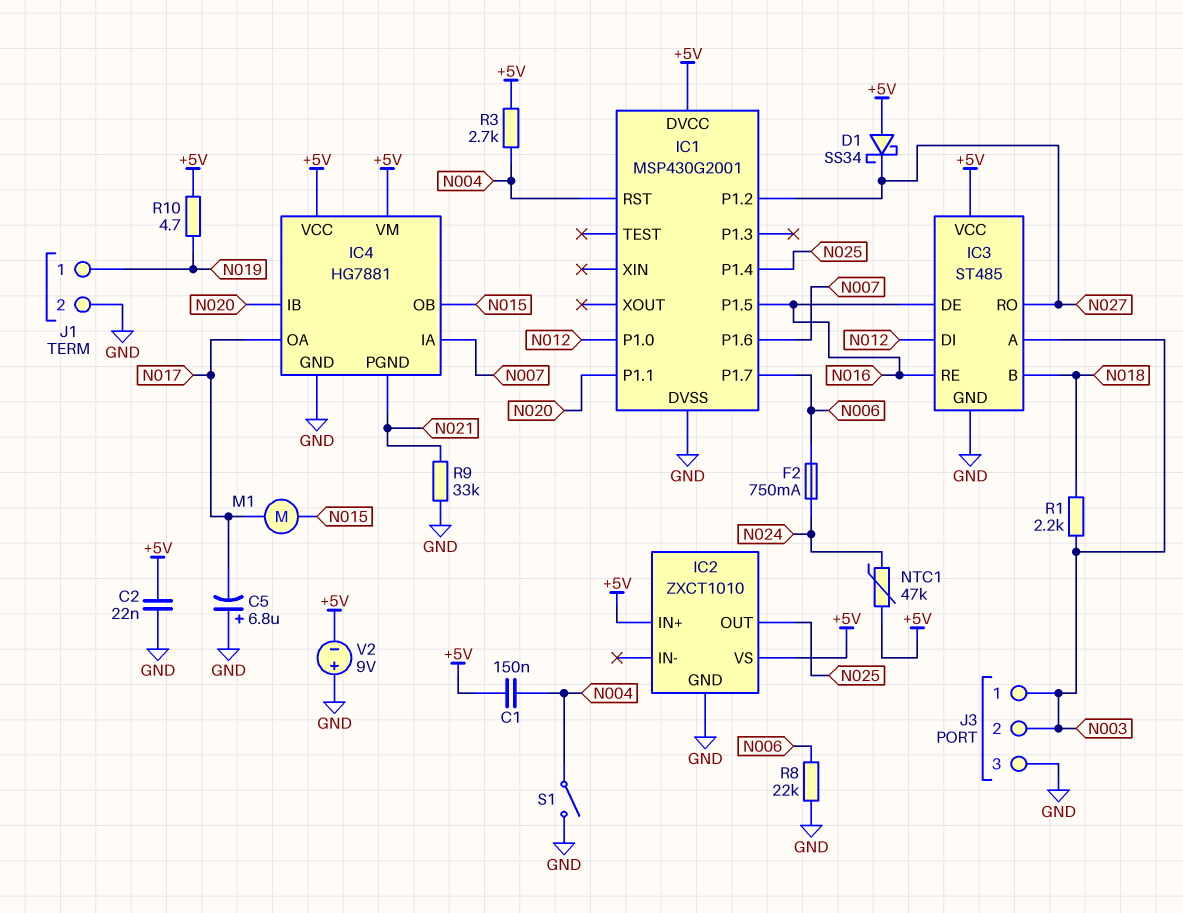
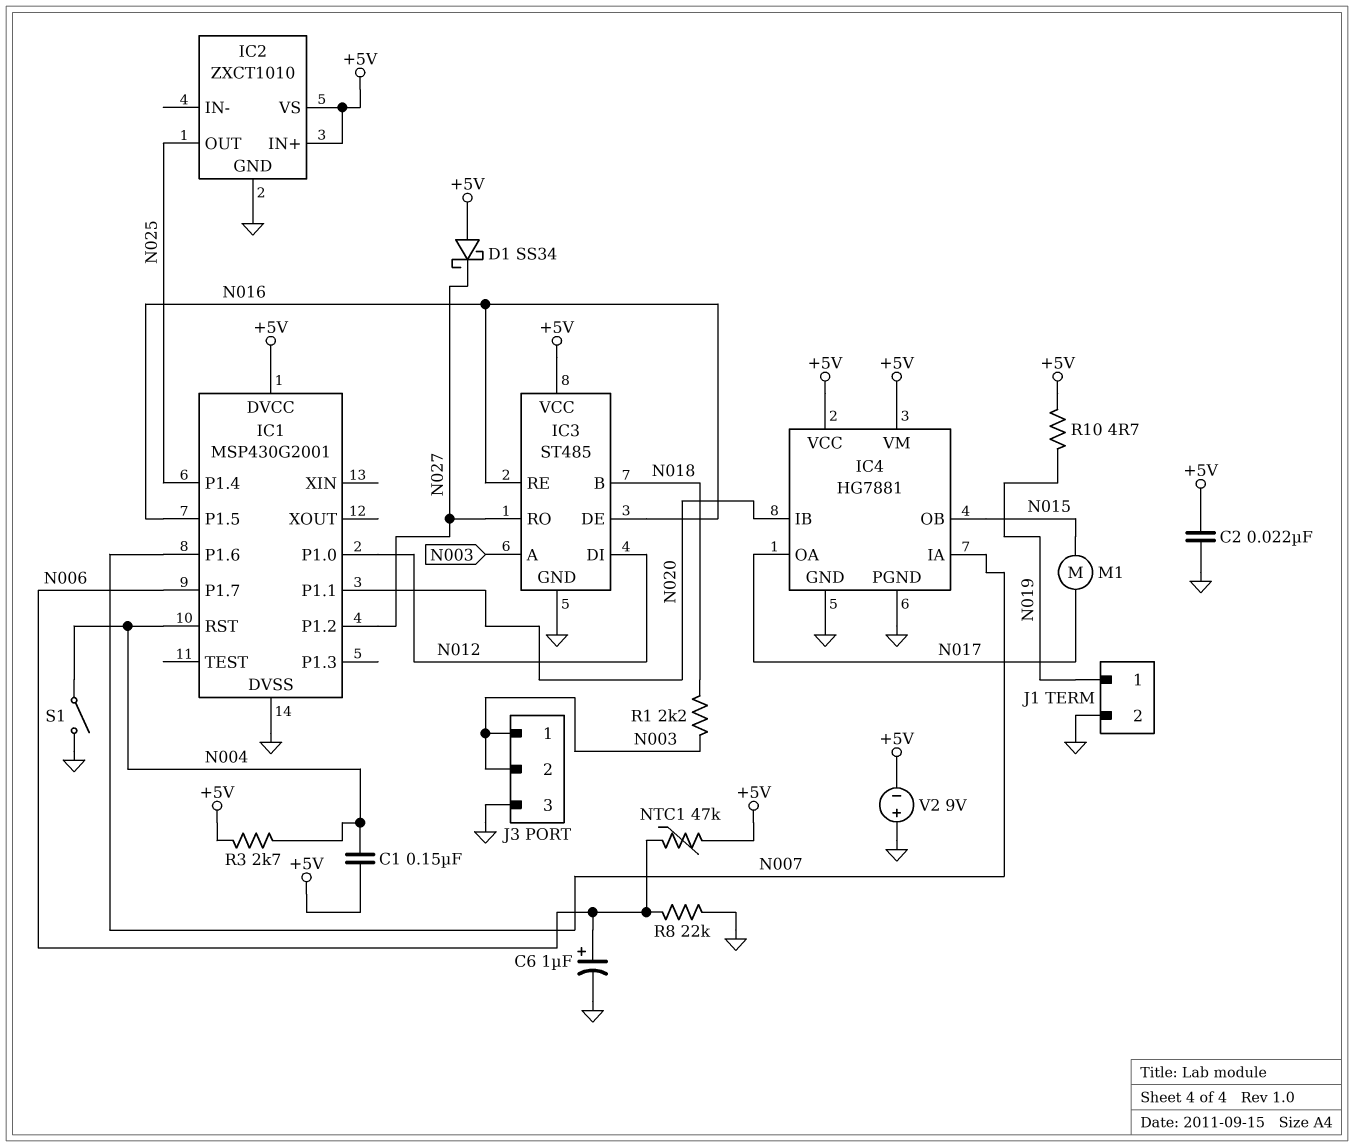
C5: 6.8uF (plus GND, minus N017) -> none
C6: none -> 1uF (plus N006, minus GND)
F2: 750mA (N006, N024) -> none
IC4 pin PGND: N021 -> GND
NTC1: 47k (+5V, N024) -> 47k (+5V, N006)
R9: 33k (GND, N021) -> none

